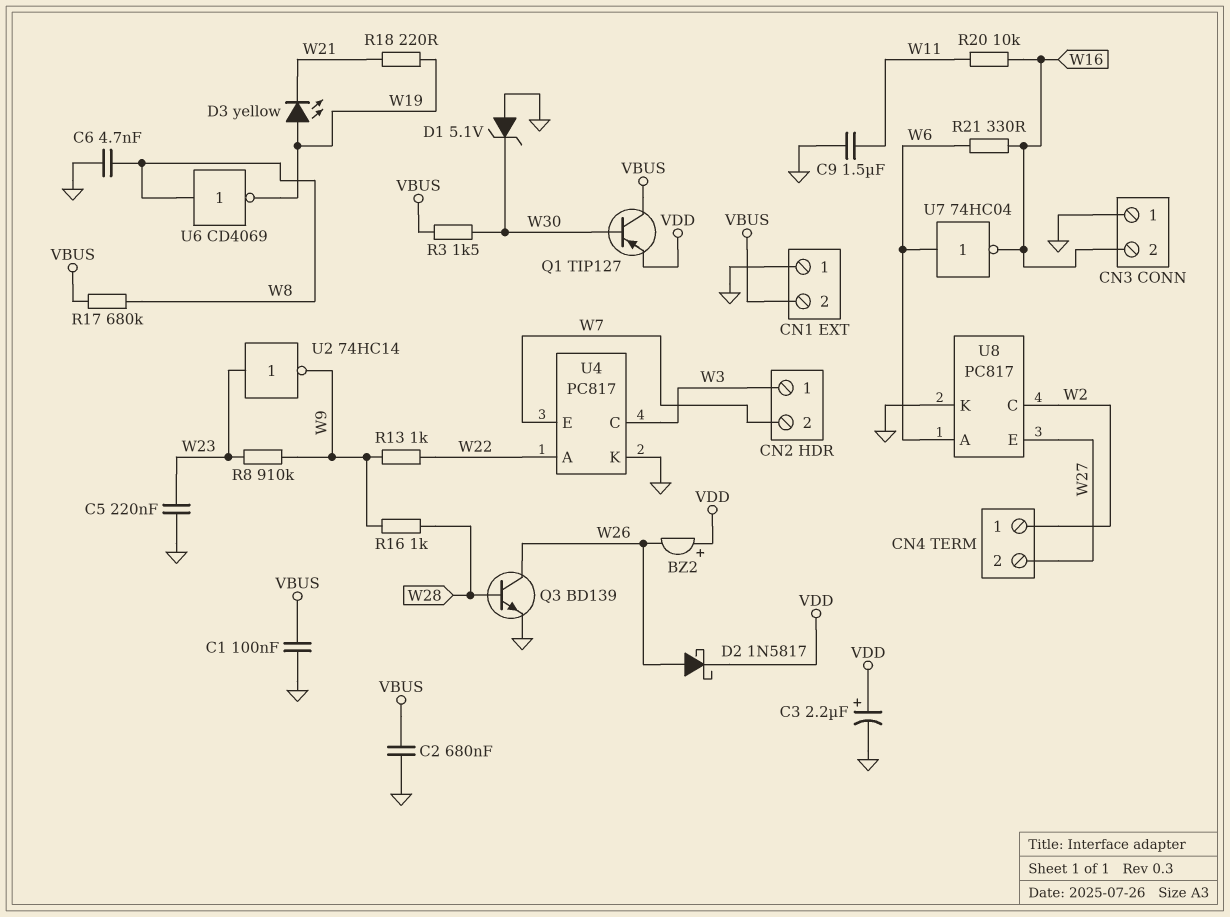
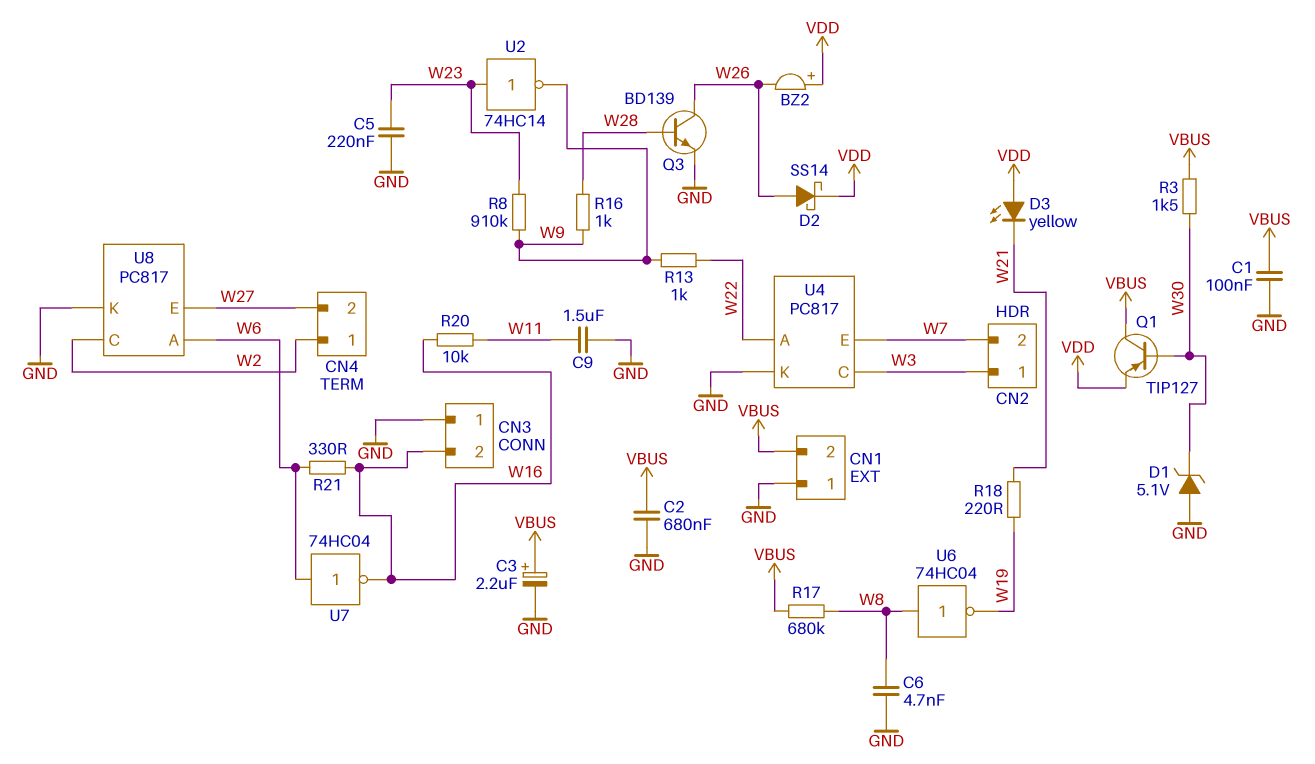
C3: 2.2uF (plus VDD, minus GND) -> 2.2uF (plus VBUS, minus GND)
D2: schottky 1N5817 (A W26, K VDD) -> schottky SS14 (A W26, K VDD)
D3: LED yellow (A W19, K W21) -> LED yellow (A VDD, K W21)
U6: NOT CD4069 (in W8, out W19) -> NOT 74HC04 (in W8, out W19)

